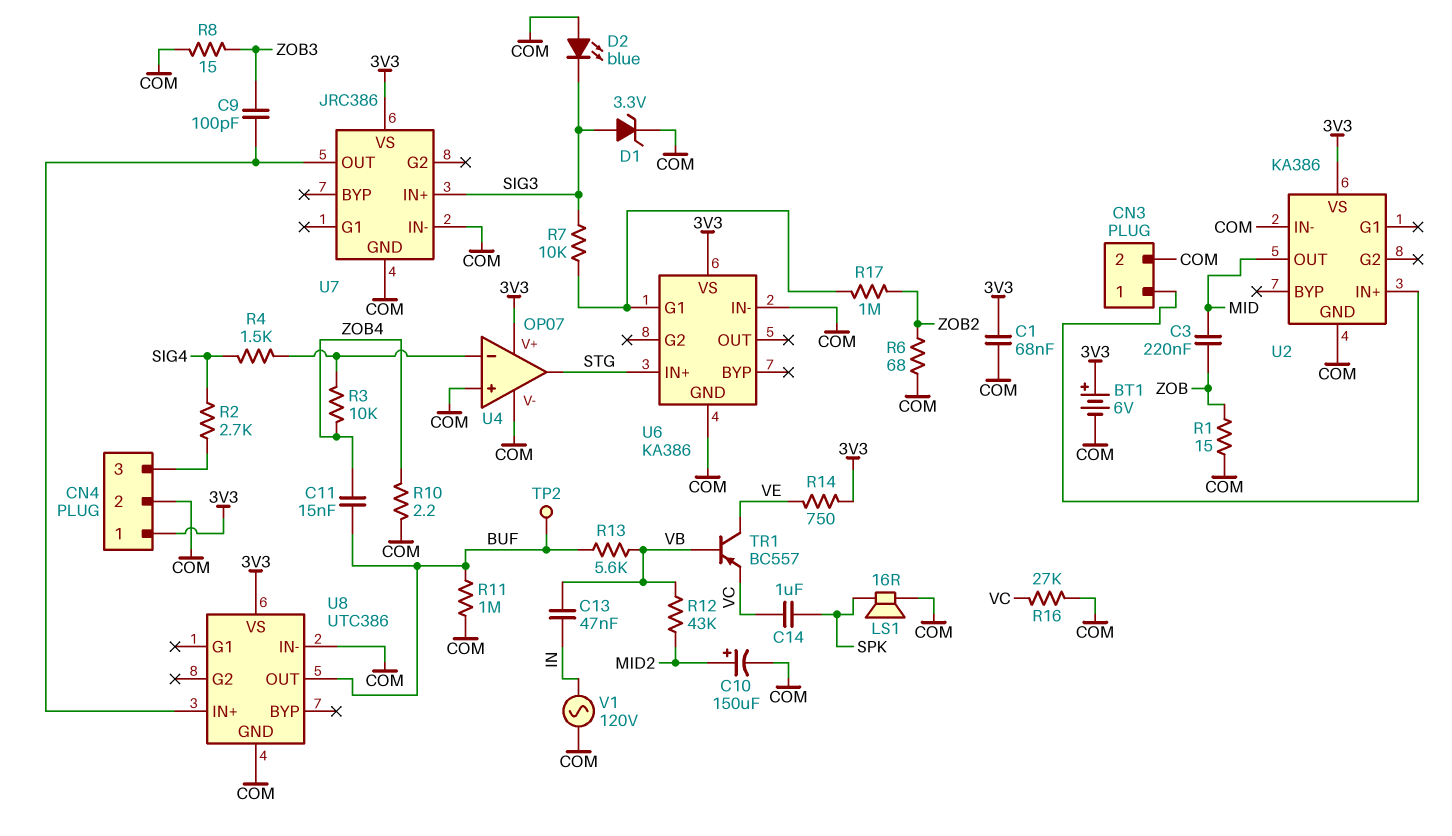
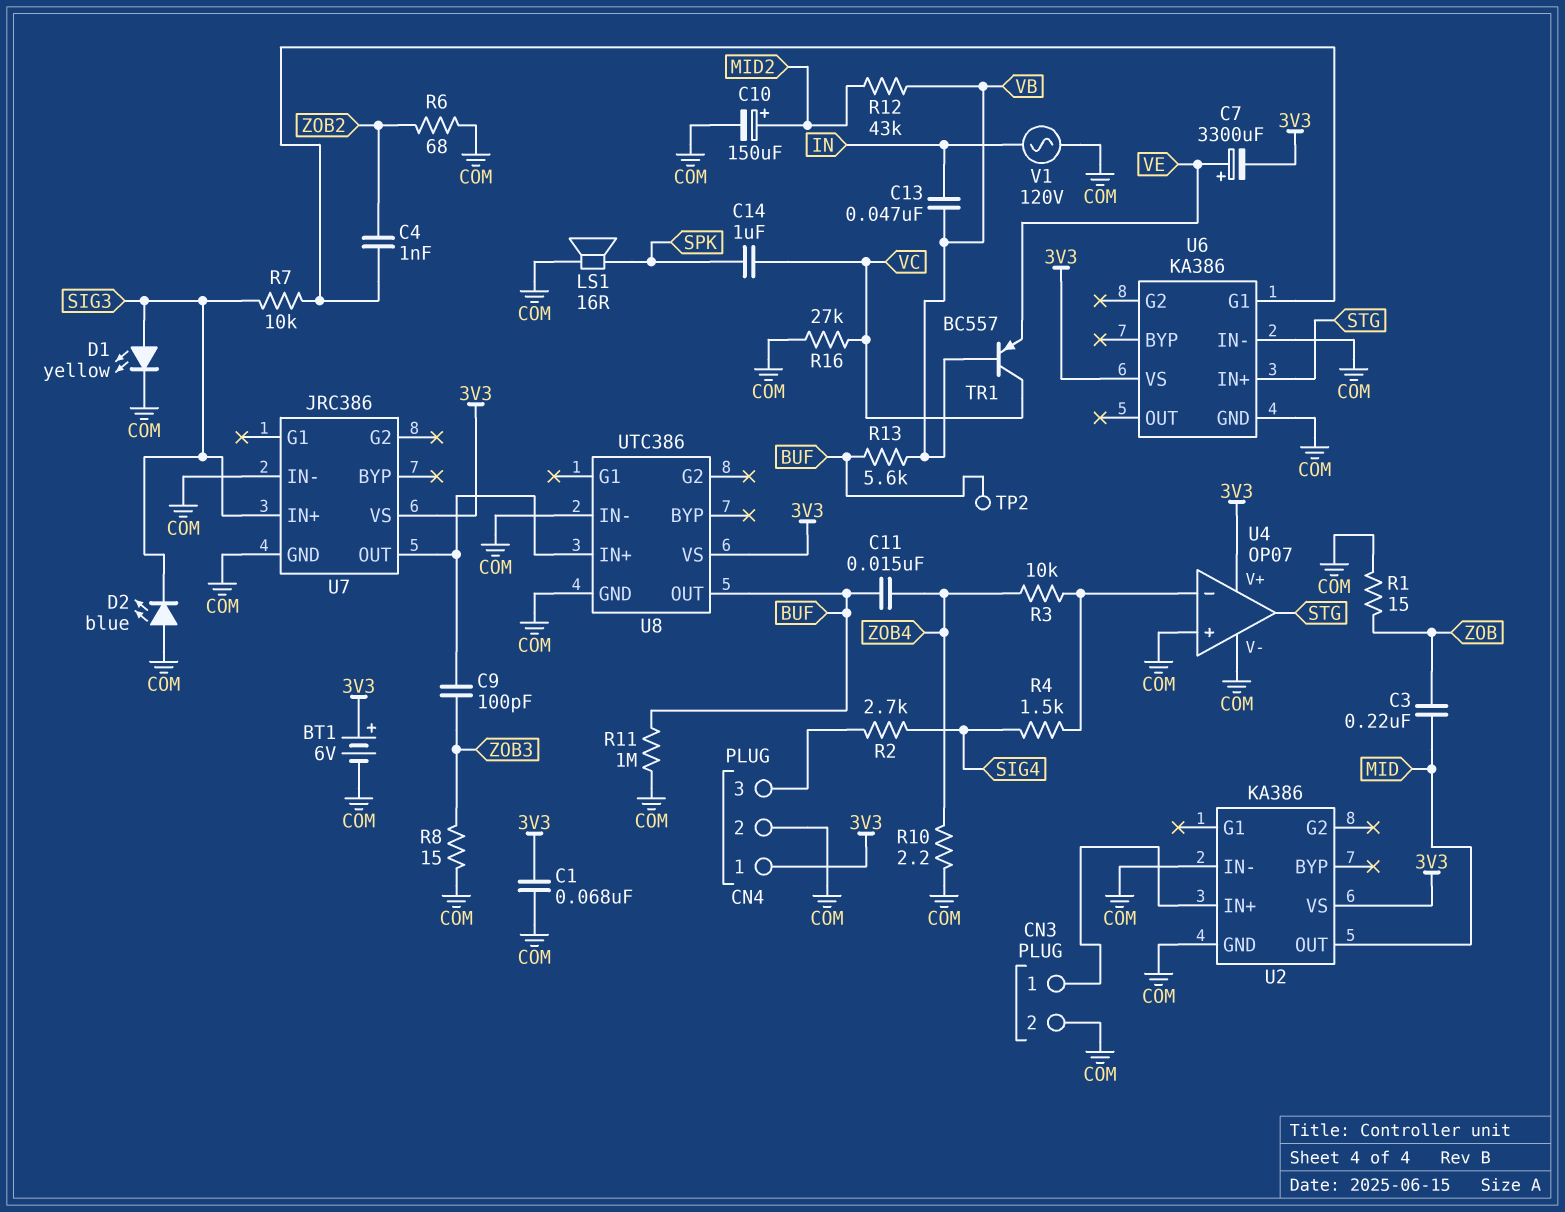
C4: none -> 1nF (U6/G1, ZOB2)
C7: none -> 3300uF (plus VE, minus 3V3)
D1: zener 3.3V (A SIG3, K COM) -> LED yellow (A SIG3, K COM)
R14: 750 (3V3, VE) -> none
R17: 1M (U6/G1, ZOB2) -> none
TR1: PNP BC557 (B VB, C VE, E VC) -> PNP BC557 (B VB, C VC, E VE)

